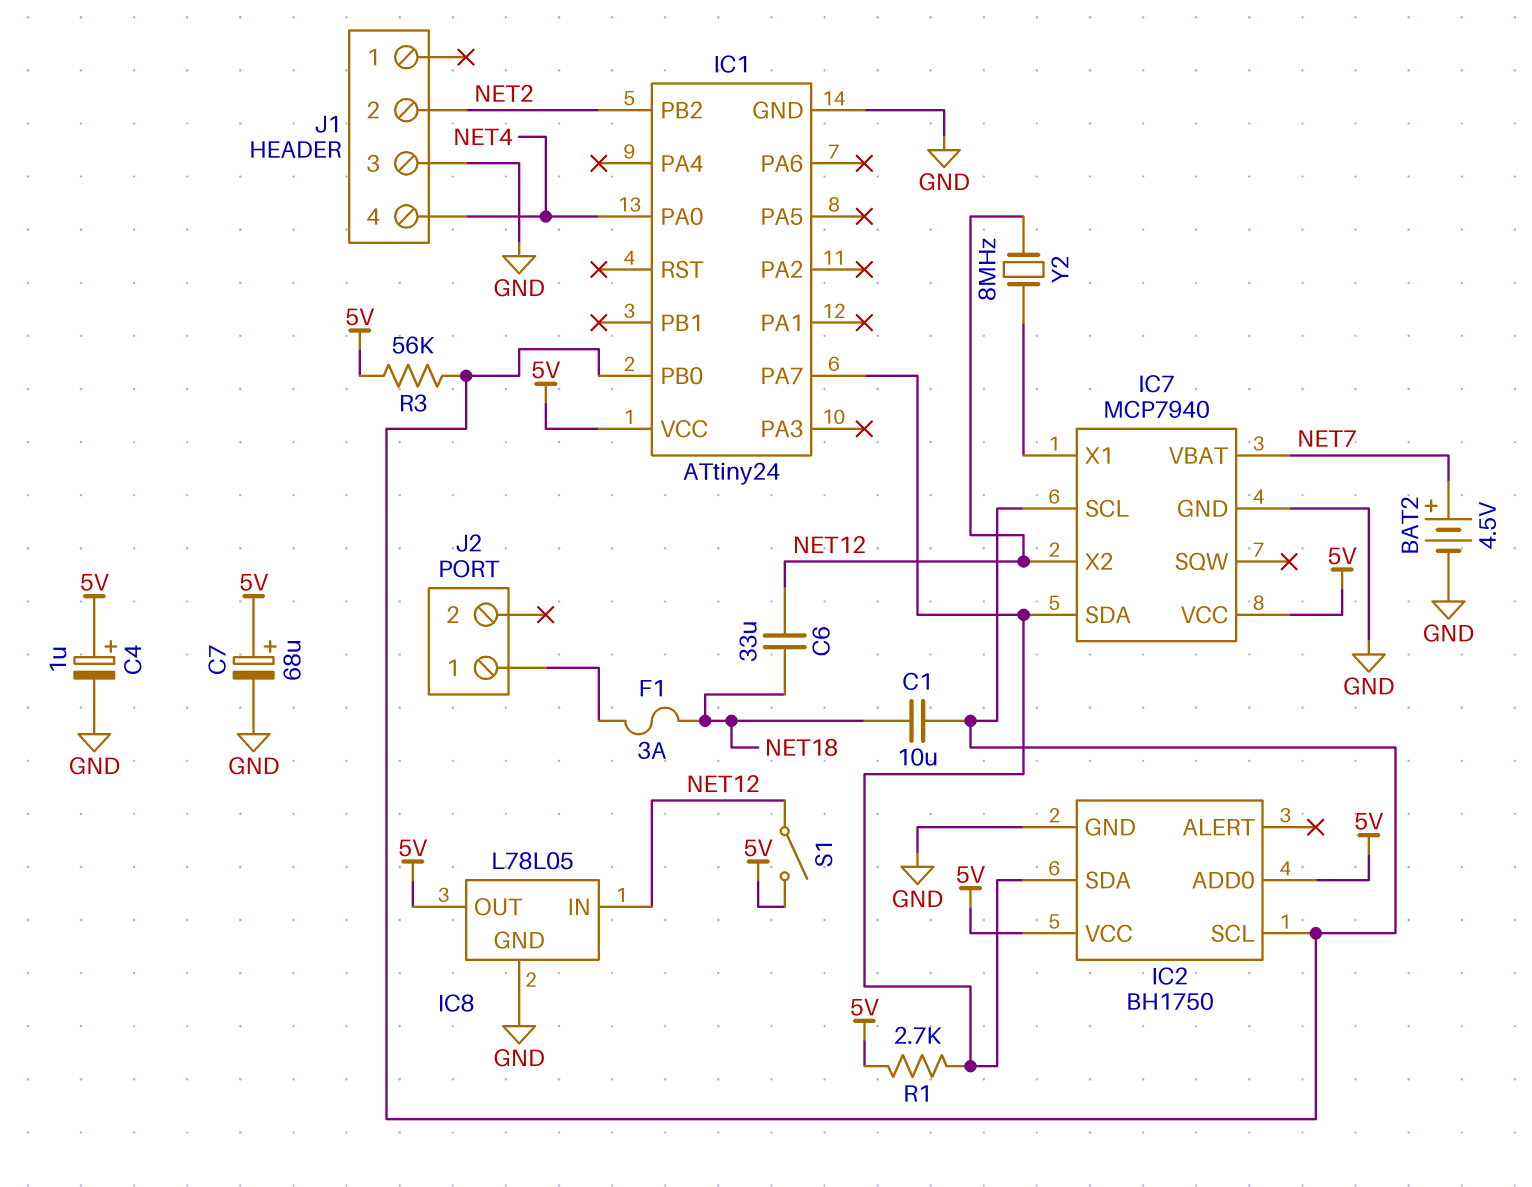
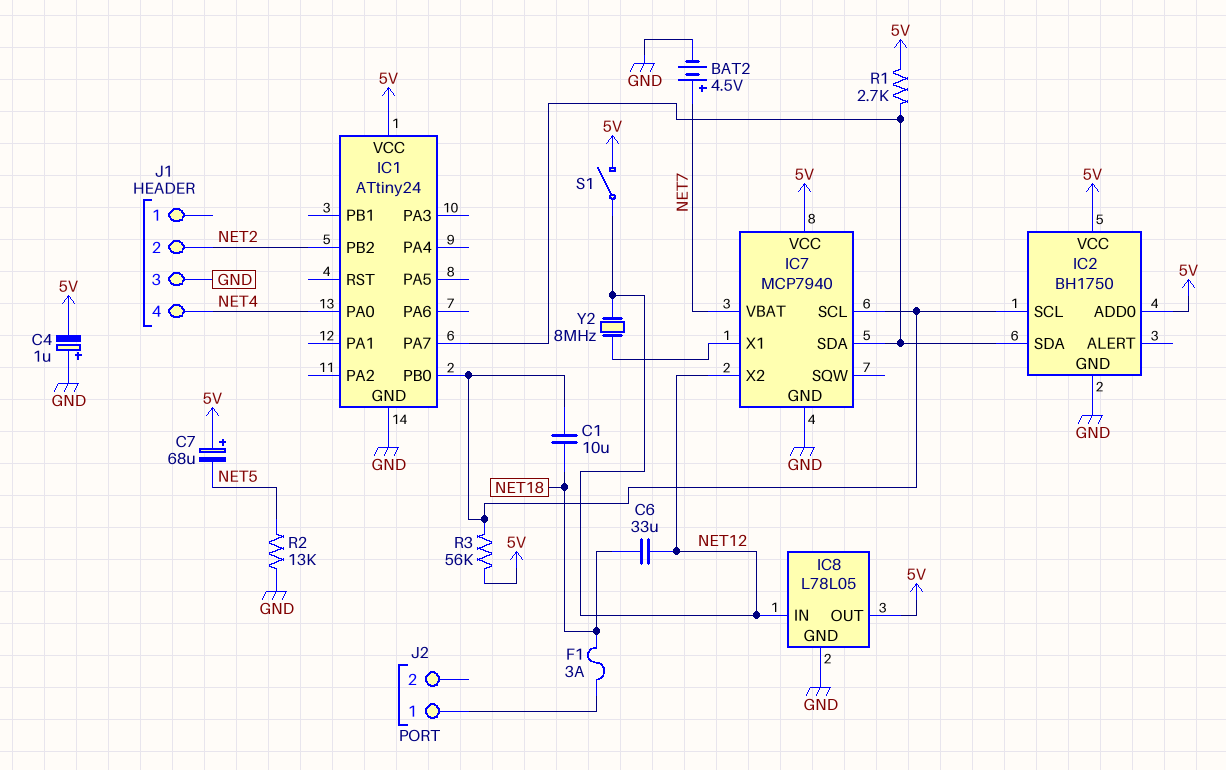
C4: 1uF (plus 5V, minus GND) -> 1uF (plus GND, minus 5V)
C7: 68uF (plus 5V, minus GND) -> 68uF (plus 5V, minus NET5)
R2: none -> 13k (GND, NET5)

